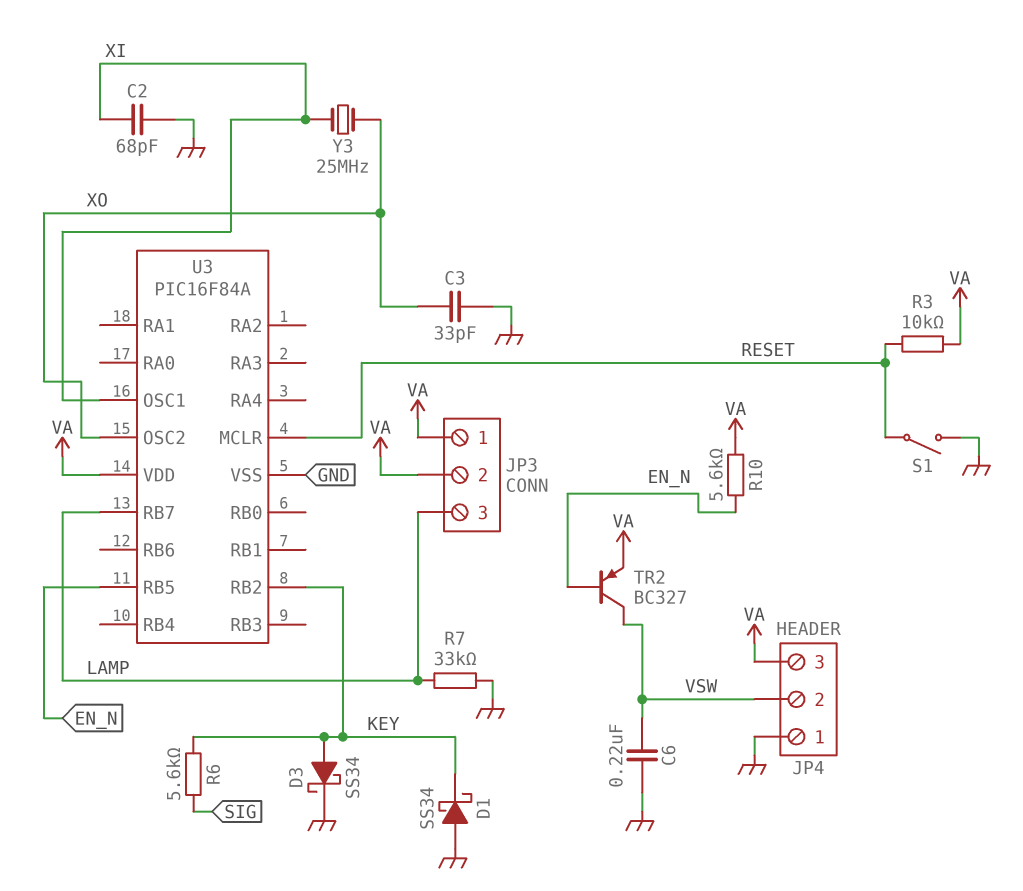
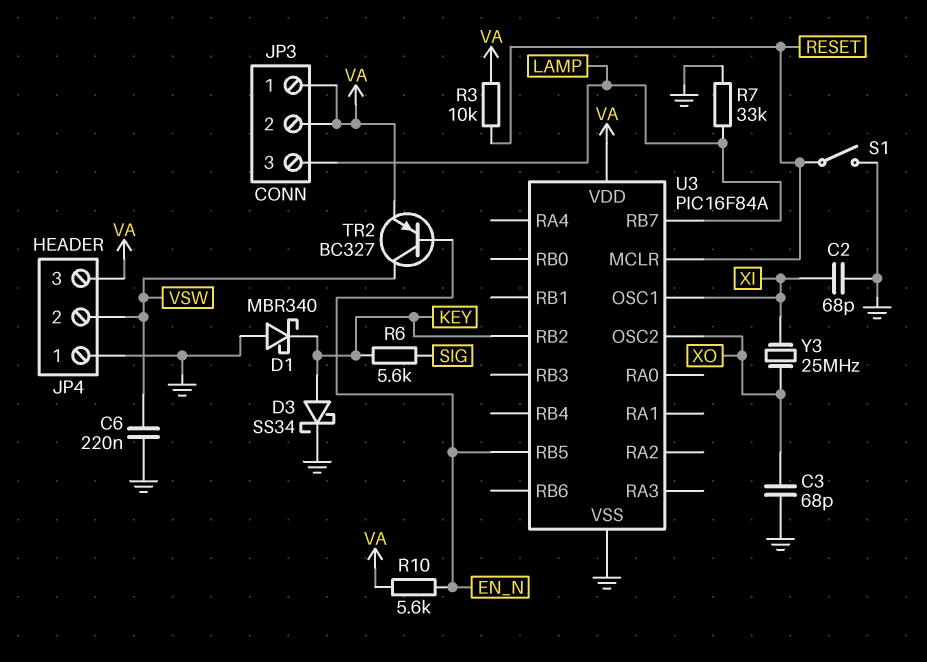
C3: 33pF (GND, XO) -> 68pF (GND, XO)
D1: schottky SS34 (A GND, K KEY) -> schottky MBR340 (A GND, K KEY)

